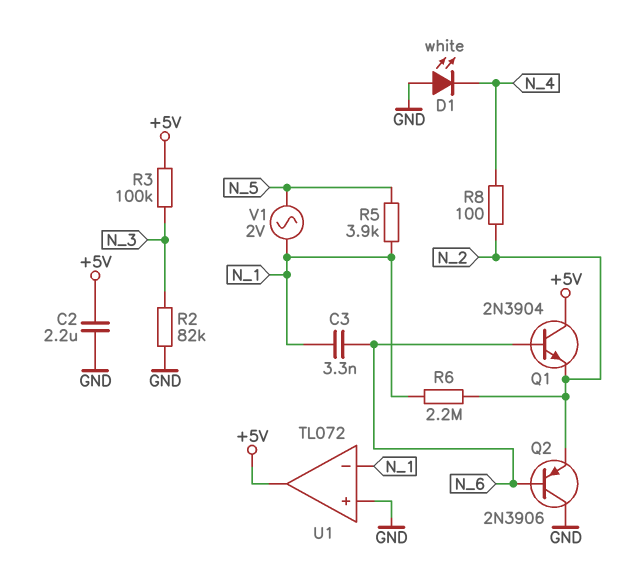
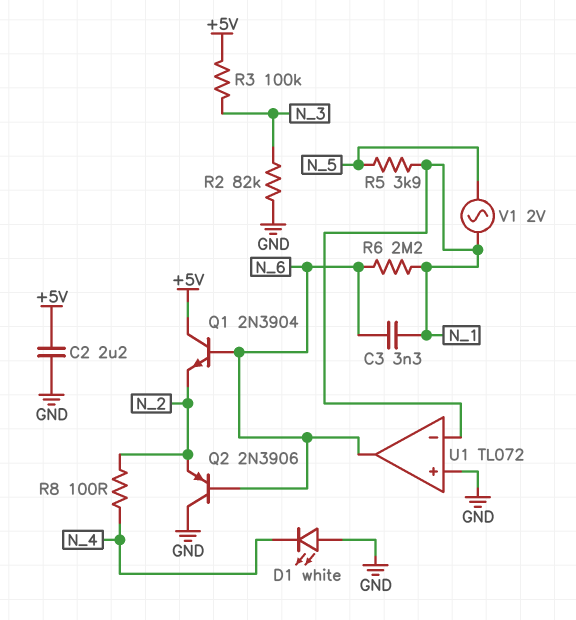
R6: 2.2M (N_1, N_2) -> 2.2M (N_1, N_6)
U1 pin out: +5V -> N_6

